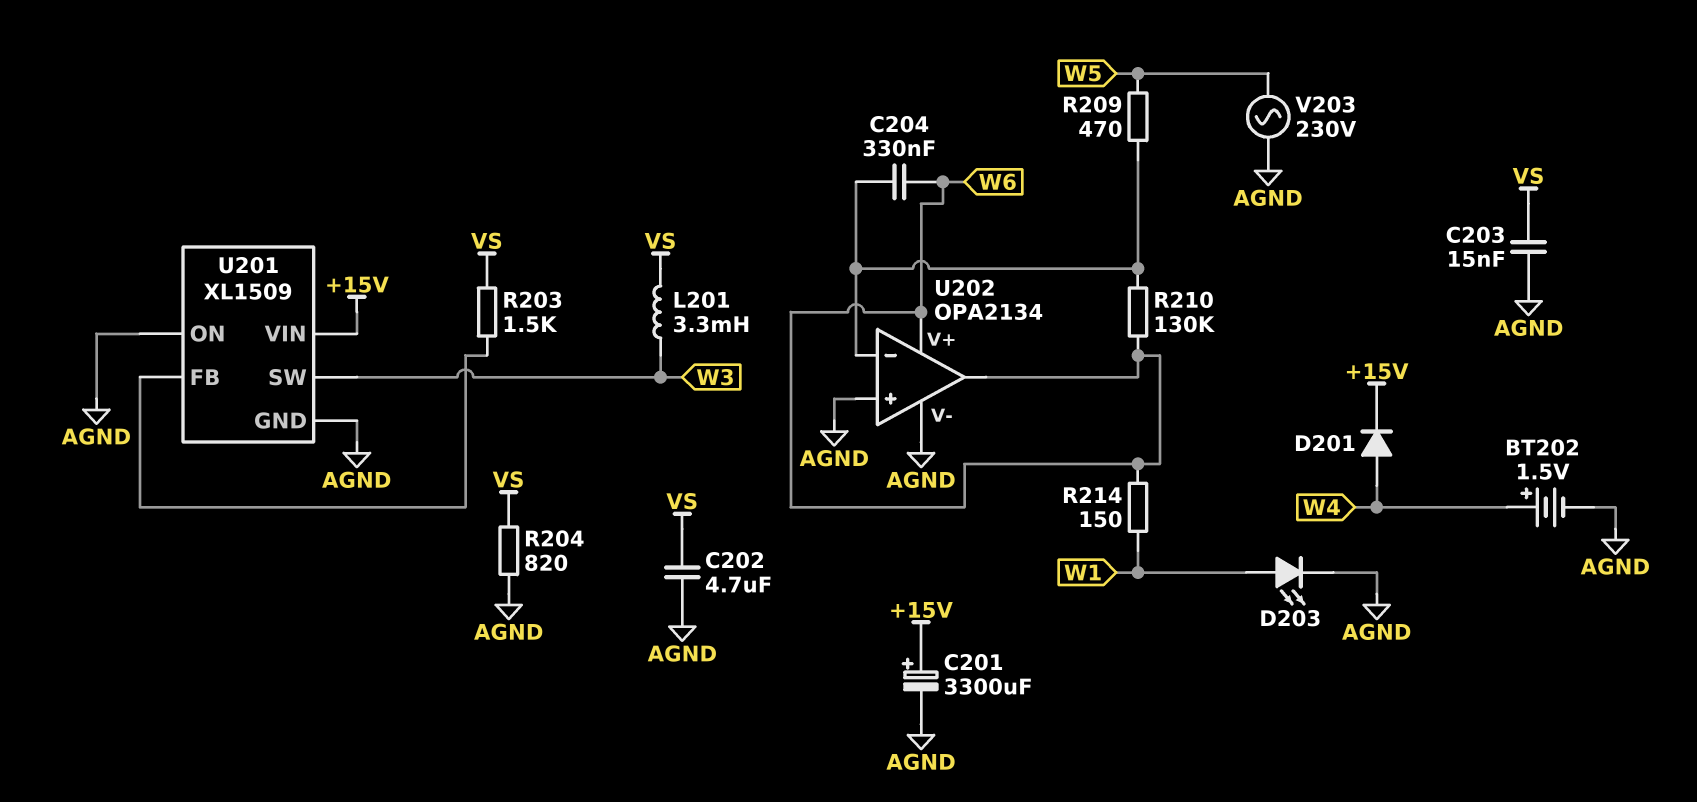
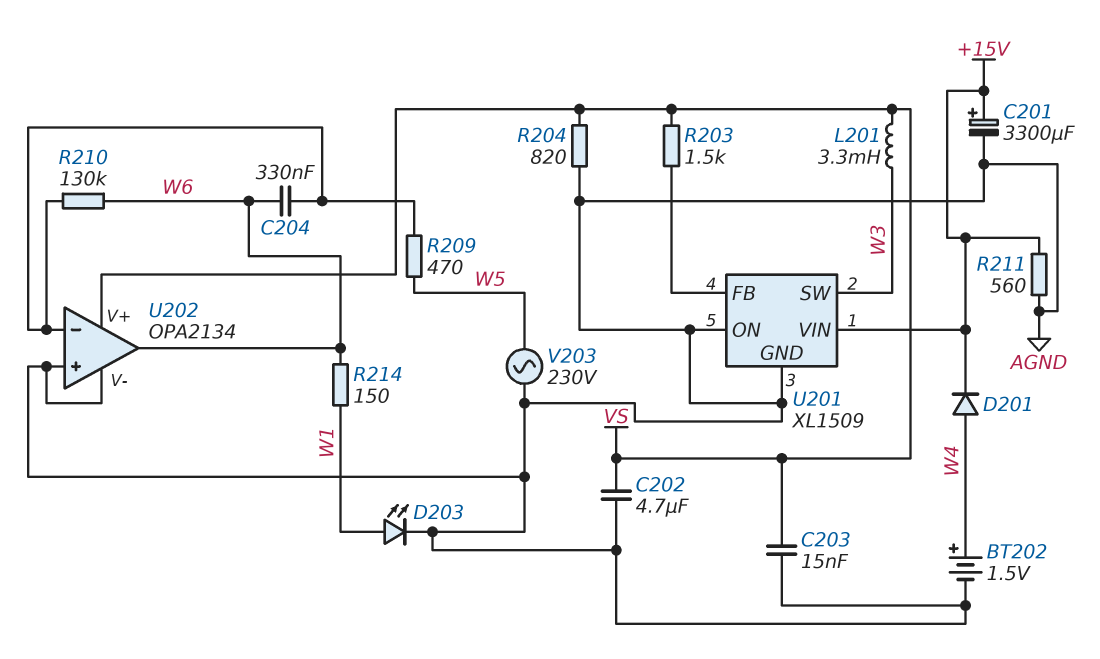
R211: none -> 560 (+15V, AGND)
U202 pin V+: W6 -> VS

